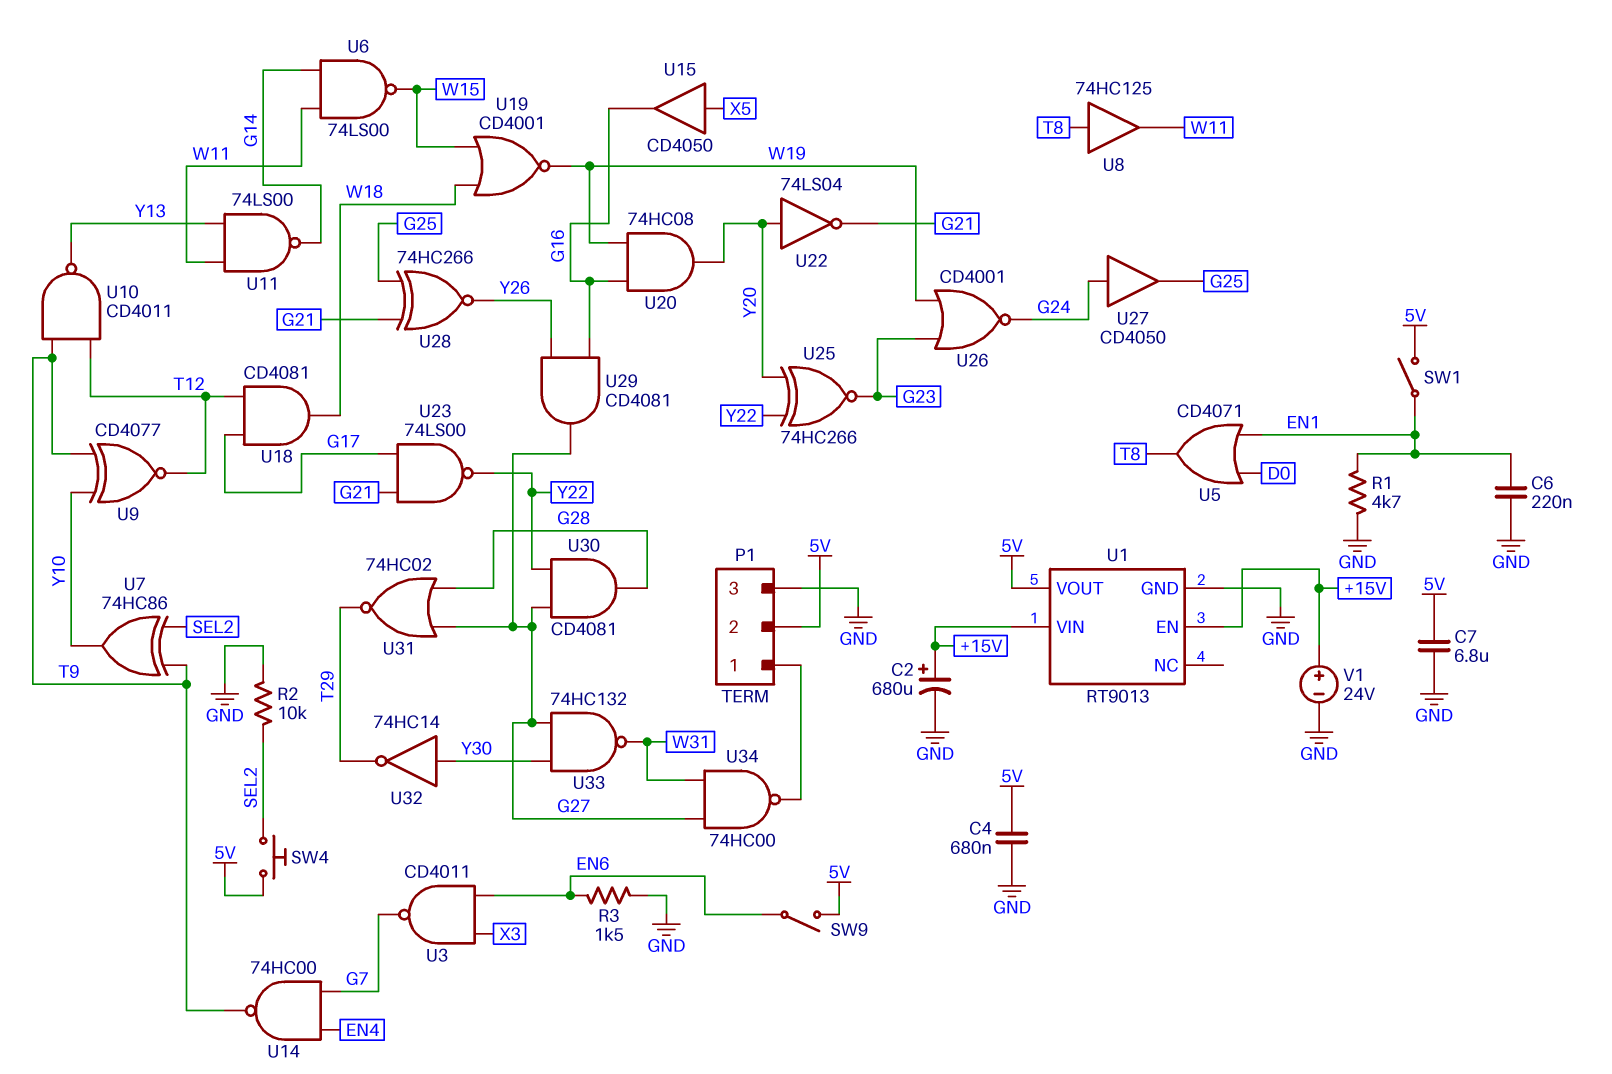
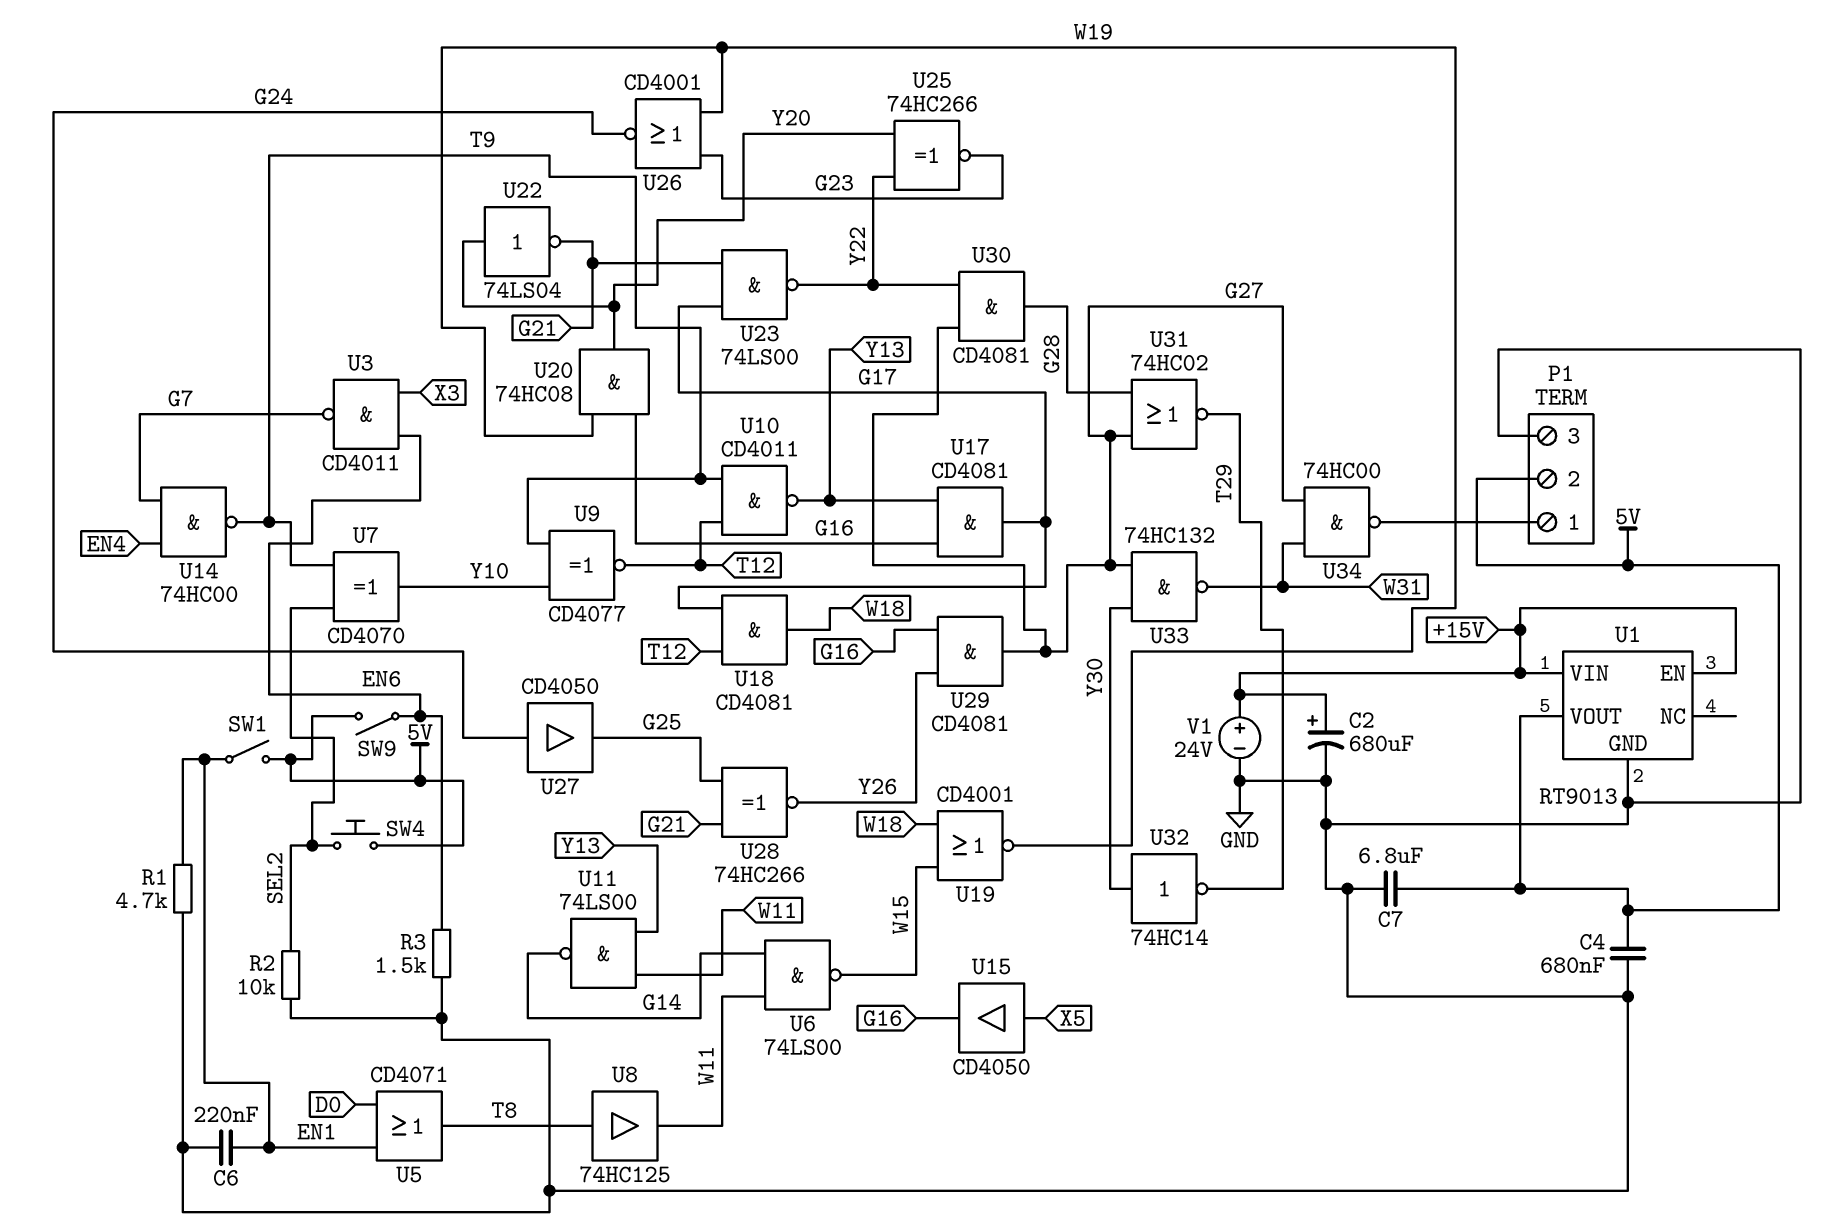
U7: XOR 74HC86 (in SEL2, in T9, out Y10) -> XOR CD4070 (in SEL2, in T9, out Y10)
U17: none -> AND CD4081 (in G16, in Y13, out G17)

